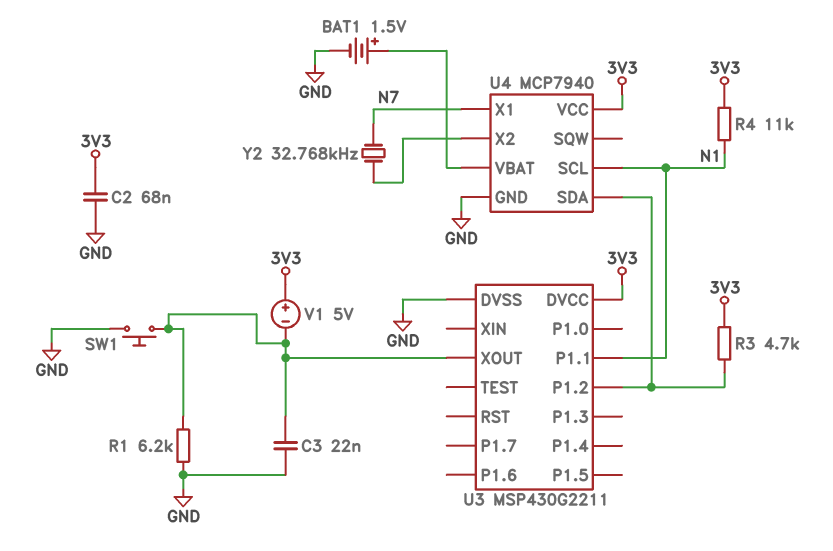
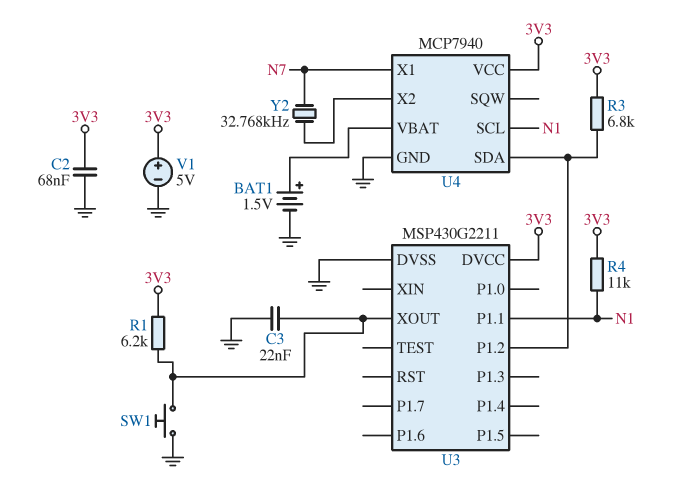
R1: 6.2k (GND, U3/XOUT) -> 6.2k (3V3, U3/XOUT)
R3: 4.7k (3V3, U3/P1.2) -> 6.8k (3V3, U3/P1.2)
V1: 5V (plus 3V3, minus U3/XOUT) -> 5V (plus 3V3, minus GND)

